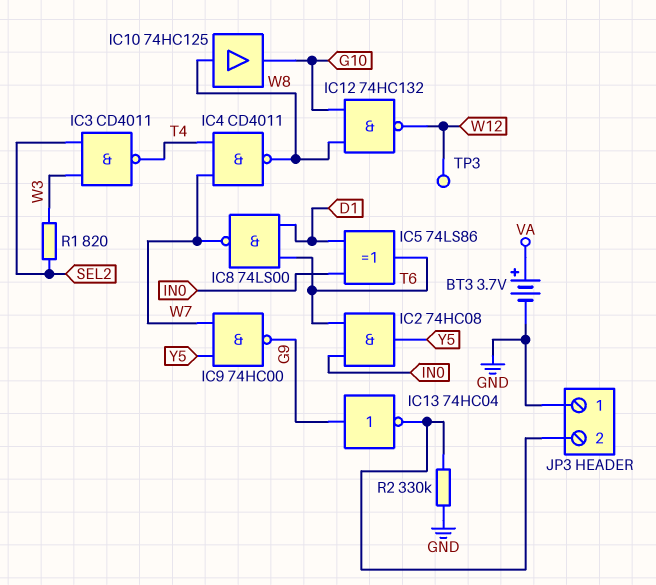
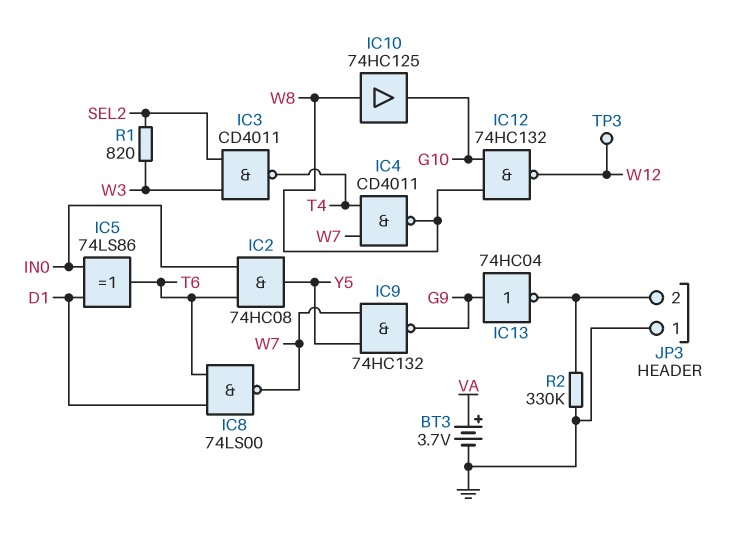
IC9: NAND 74HC00 (in W7, in Y5, out G9) -> NAND 74HC132 (in W7, in Y5, out G9)

